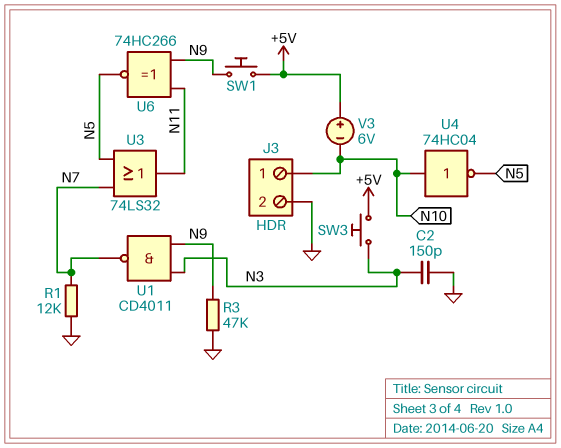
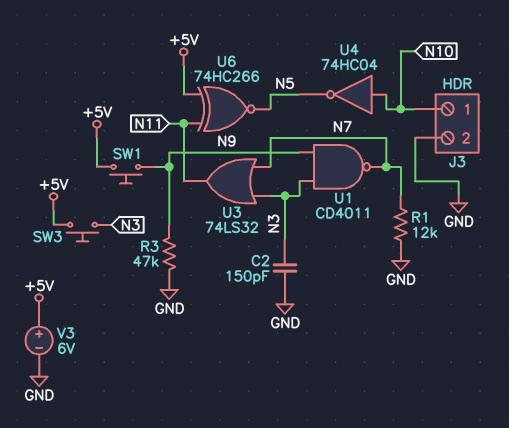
U3: OR 74LS32 (in N5, in N7, out N11) -> OR 74LS32 (in N3, in N7, out N11)
U6: XNOR 74HC266 (in N9, in N11, out N5) -> XNOR 74HC266 (in +5V, in N11, out N5)
V3: 6V (plus +5V, minus N10) -> 6V (plus +5V, minus GND)

